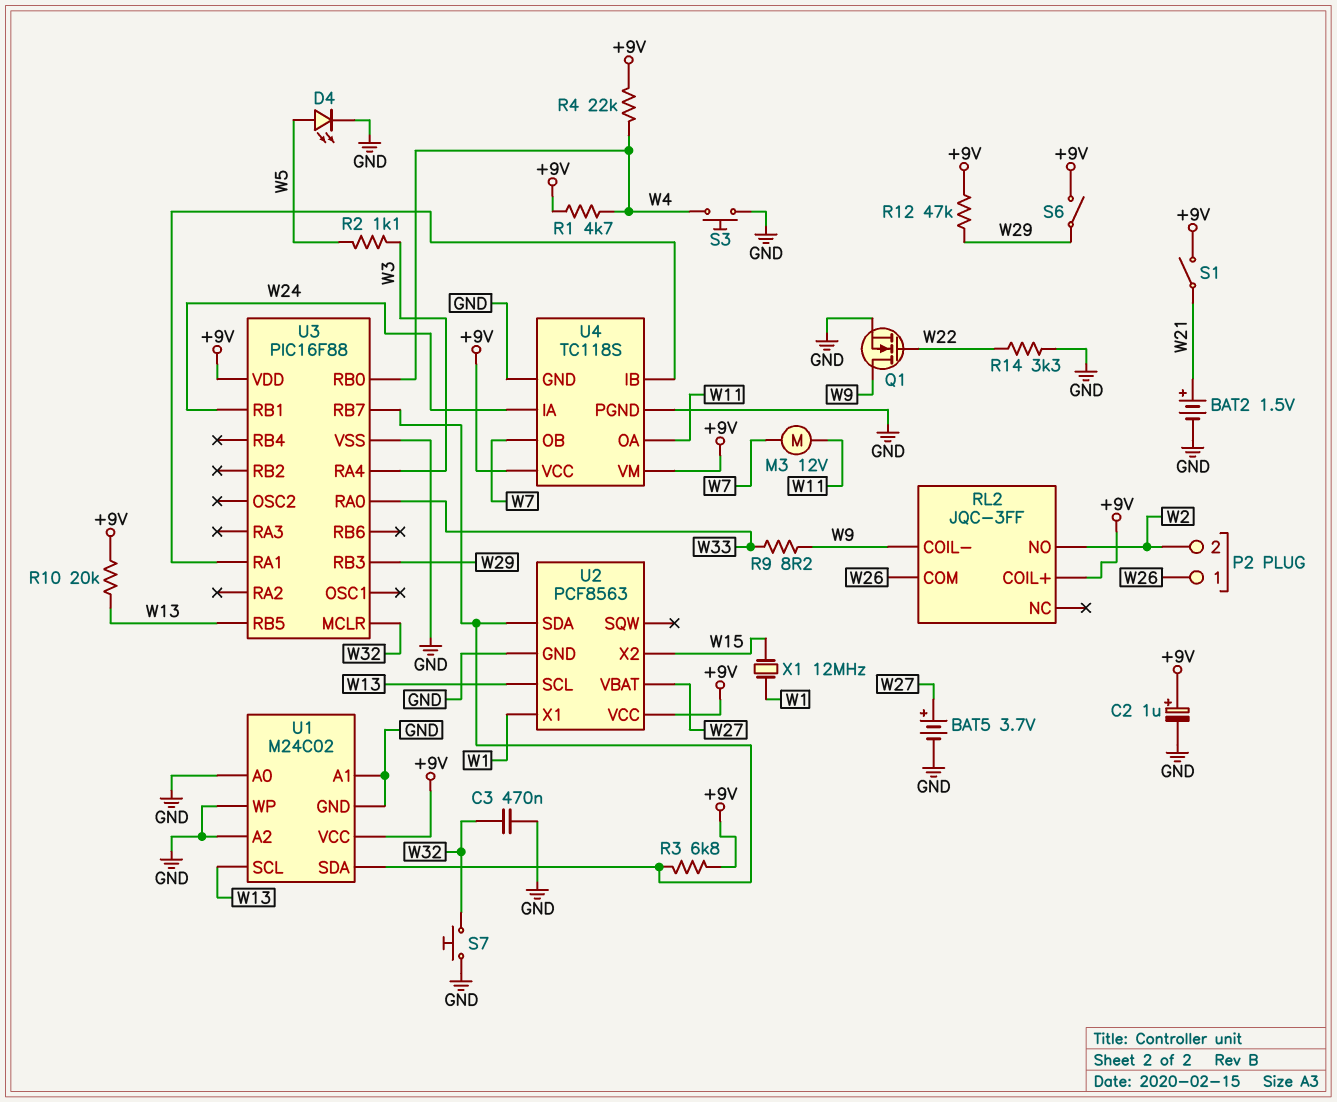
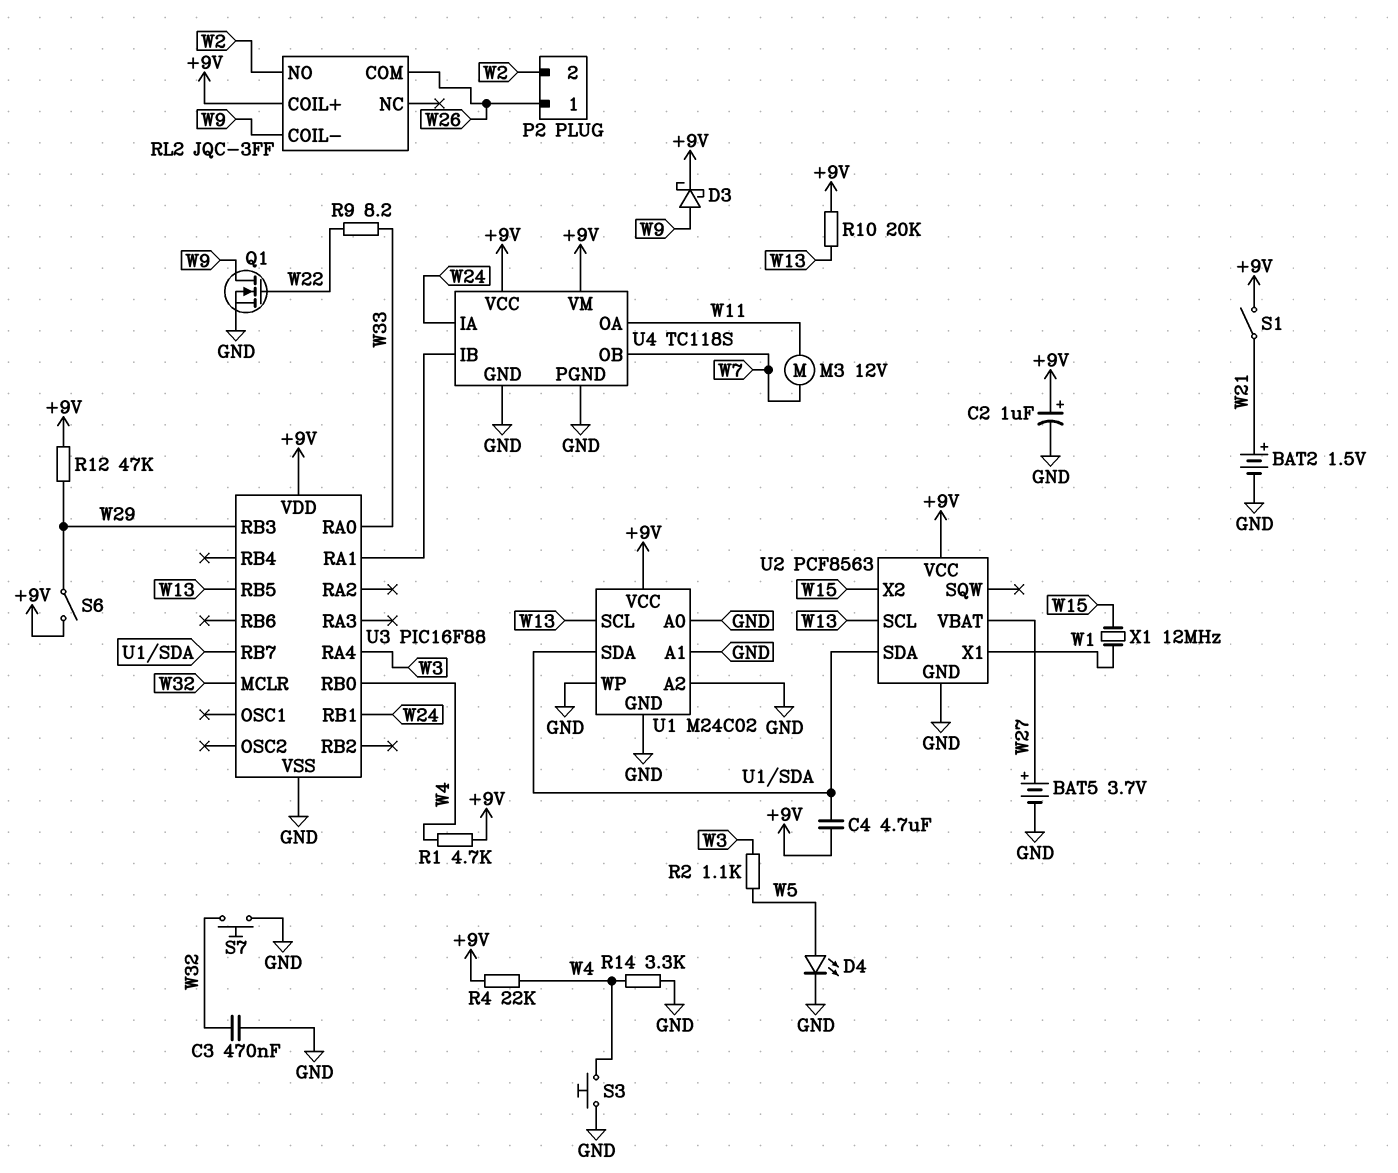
C4: none -> 4.7uF (+9V, U1/SDA)
D3: none -> schottky (A W9, K +9V)
R3: 6.8k (+9V, U1/SDA) -> none
R9: 8.2 (W9, W33) -> 8.2 (W22, W33)
R14: 3.3k (GND, W22) -> 3.3k (GND, W4)

